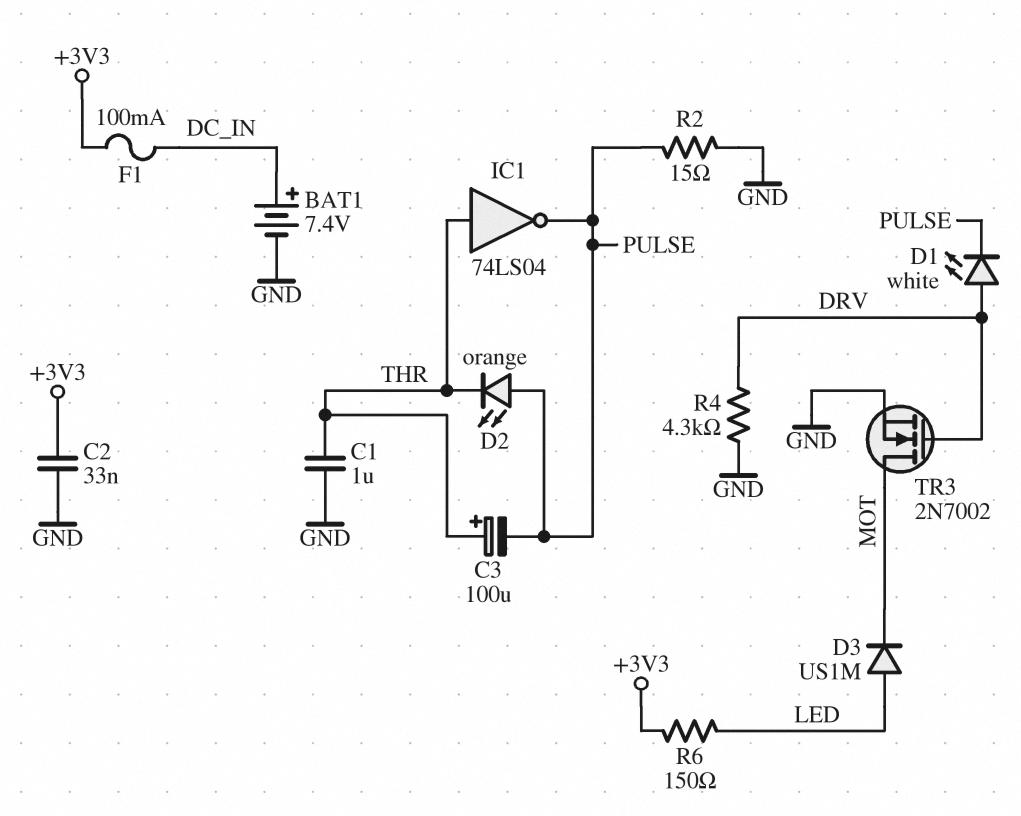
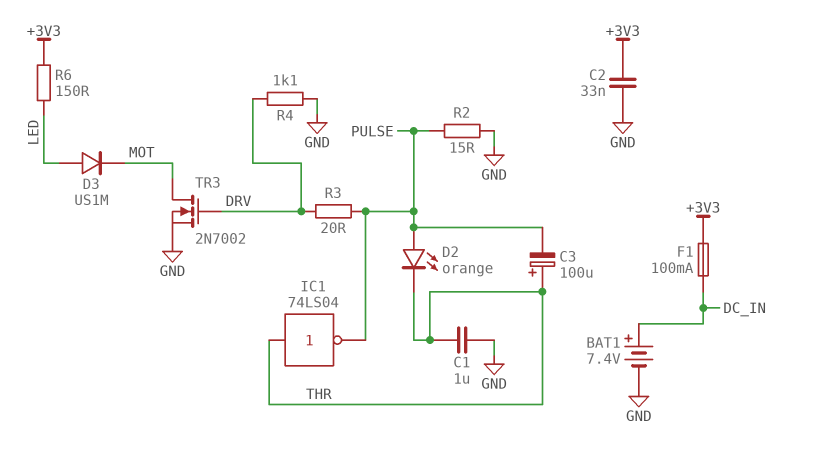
D1: LED white (A DRV, K PULSE) -> none
R3: none -> 20 (DRV, PULSE)
R4: 4.3k (DRV, GND) -> 1.1k (DRV, GND)

